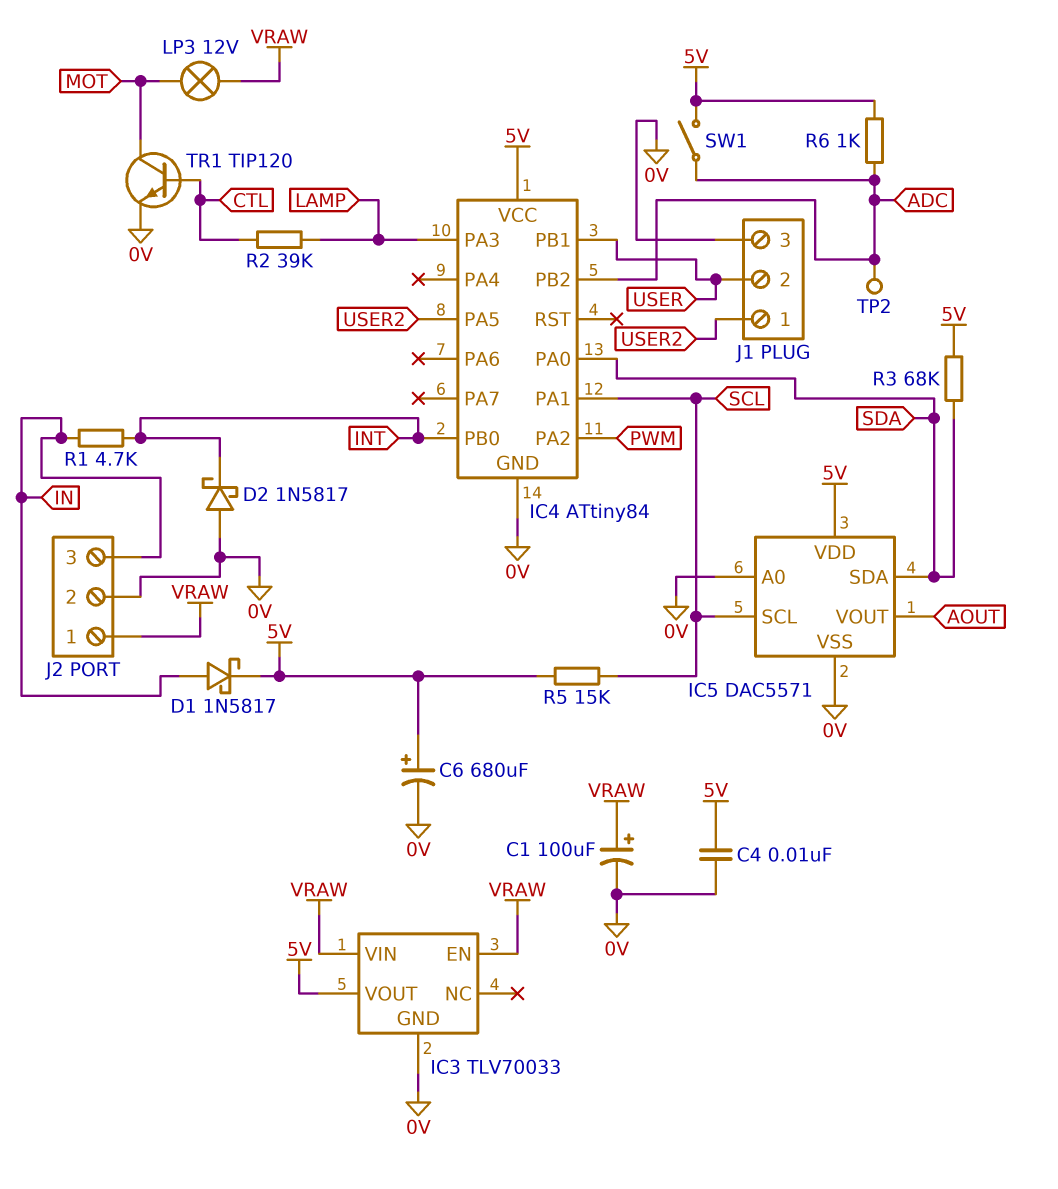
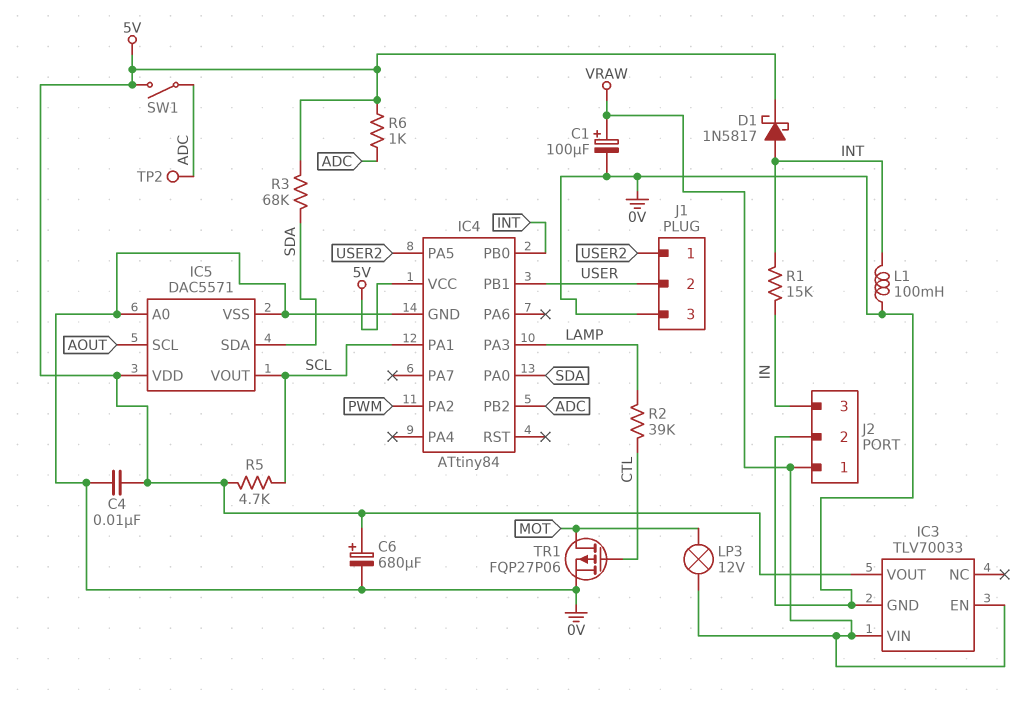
D1: schottky 1N5817 (A IN, K 5V) -> schottky 1N5817 (A INT, K 5V)
D2: schottky 1N5817 (A 0V, K INT) -> none
IC5 pin SCL: SCL -> AOUT
IC5 pin VOUT: AOUT -> SCL
L1: none -> 100mH (0V, INT)
R1: 4.7k (IN, INT) -> 15k (IN, INT)
R5: 15k (5V, SCL) -> 4.7k (5V, SCL)
TR1: NPN TIP120 (B CTL, C MOT, E 0V) -> PMOS FQP27P06 (G CTL, D MOT, S 0V)

